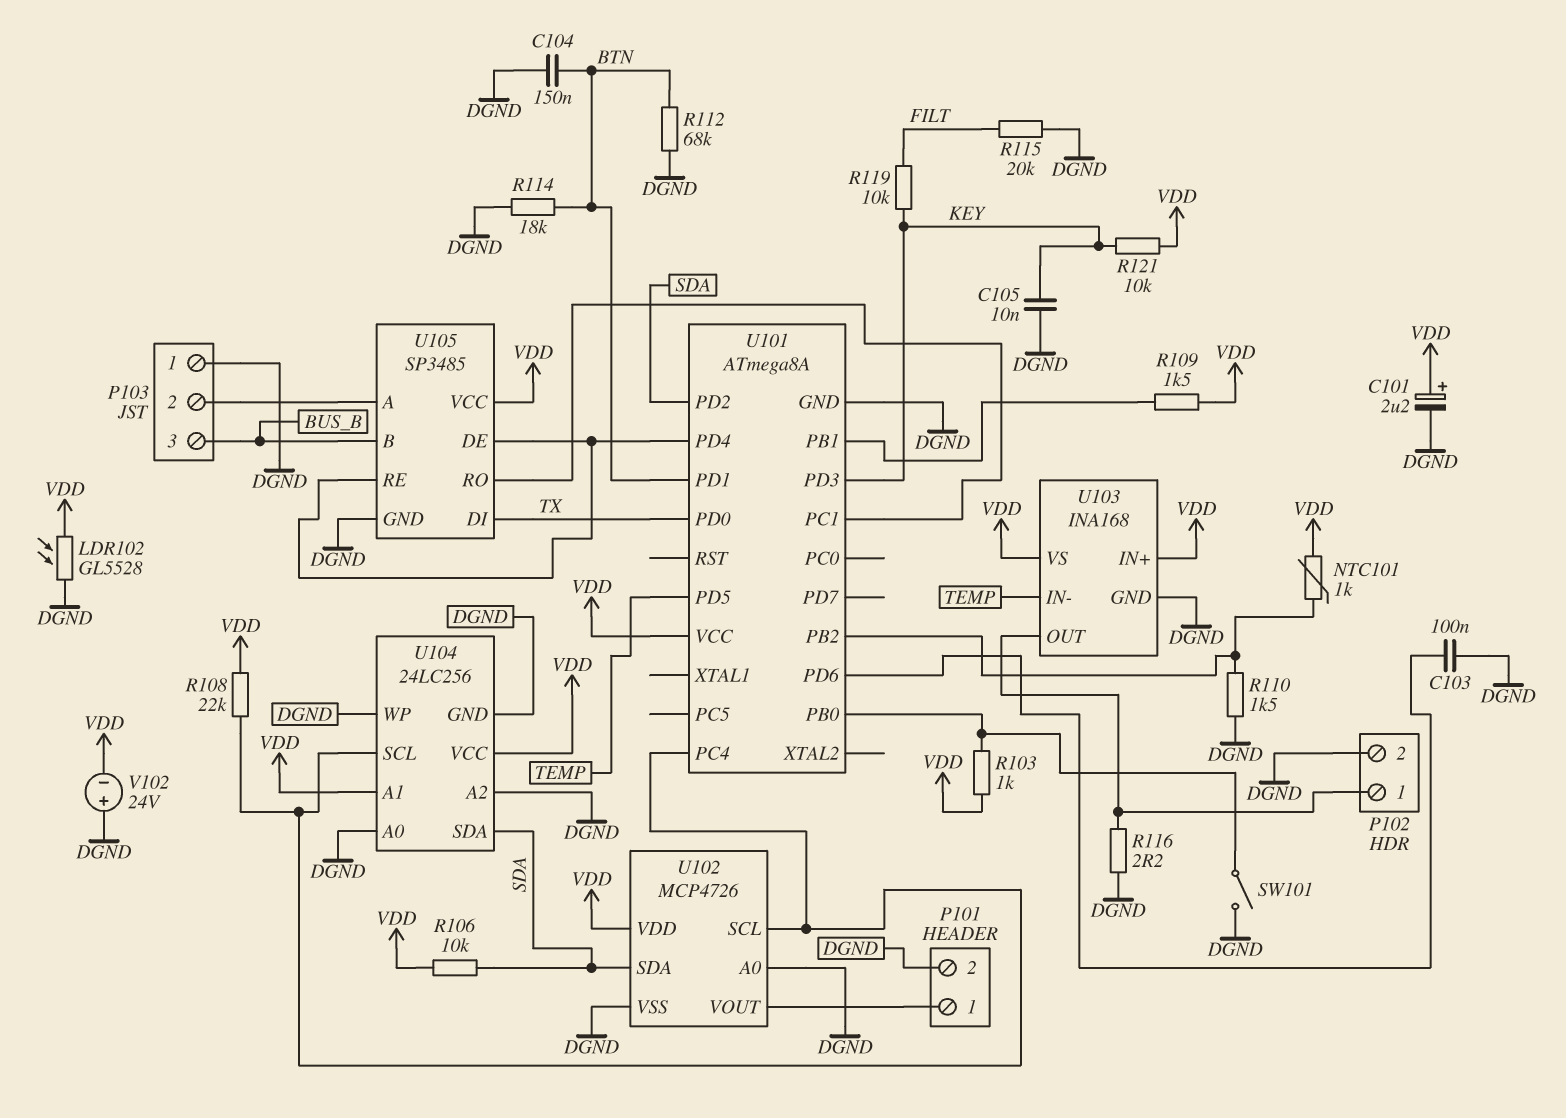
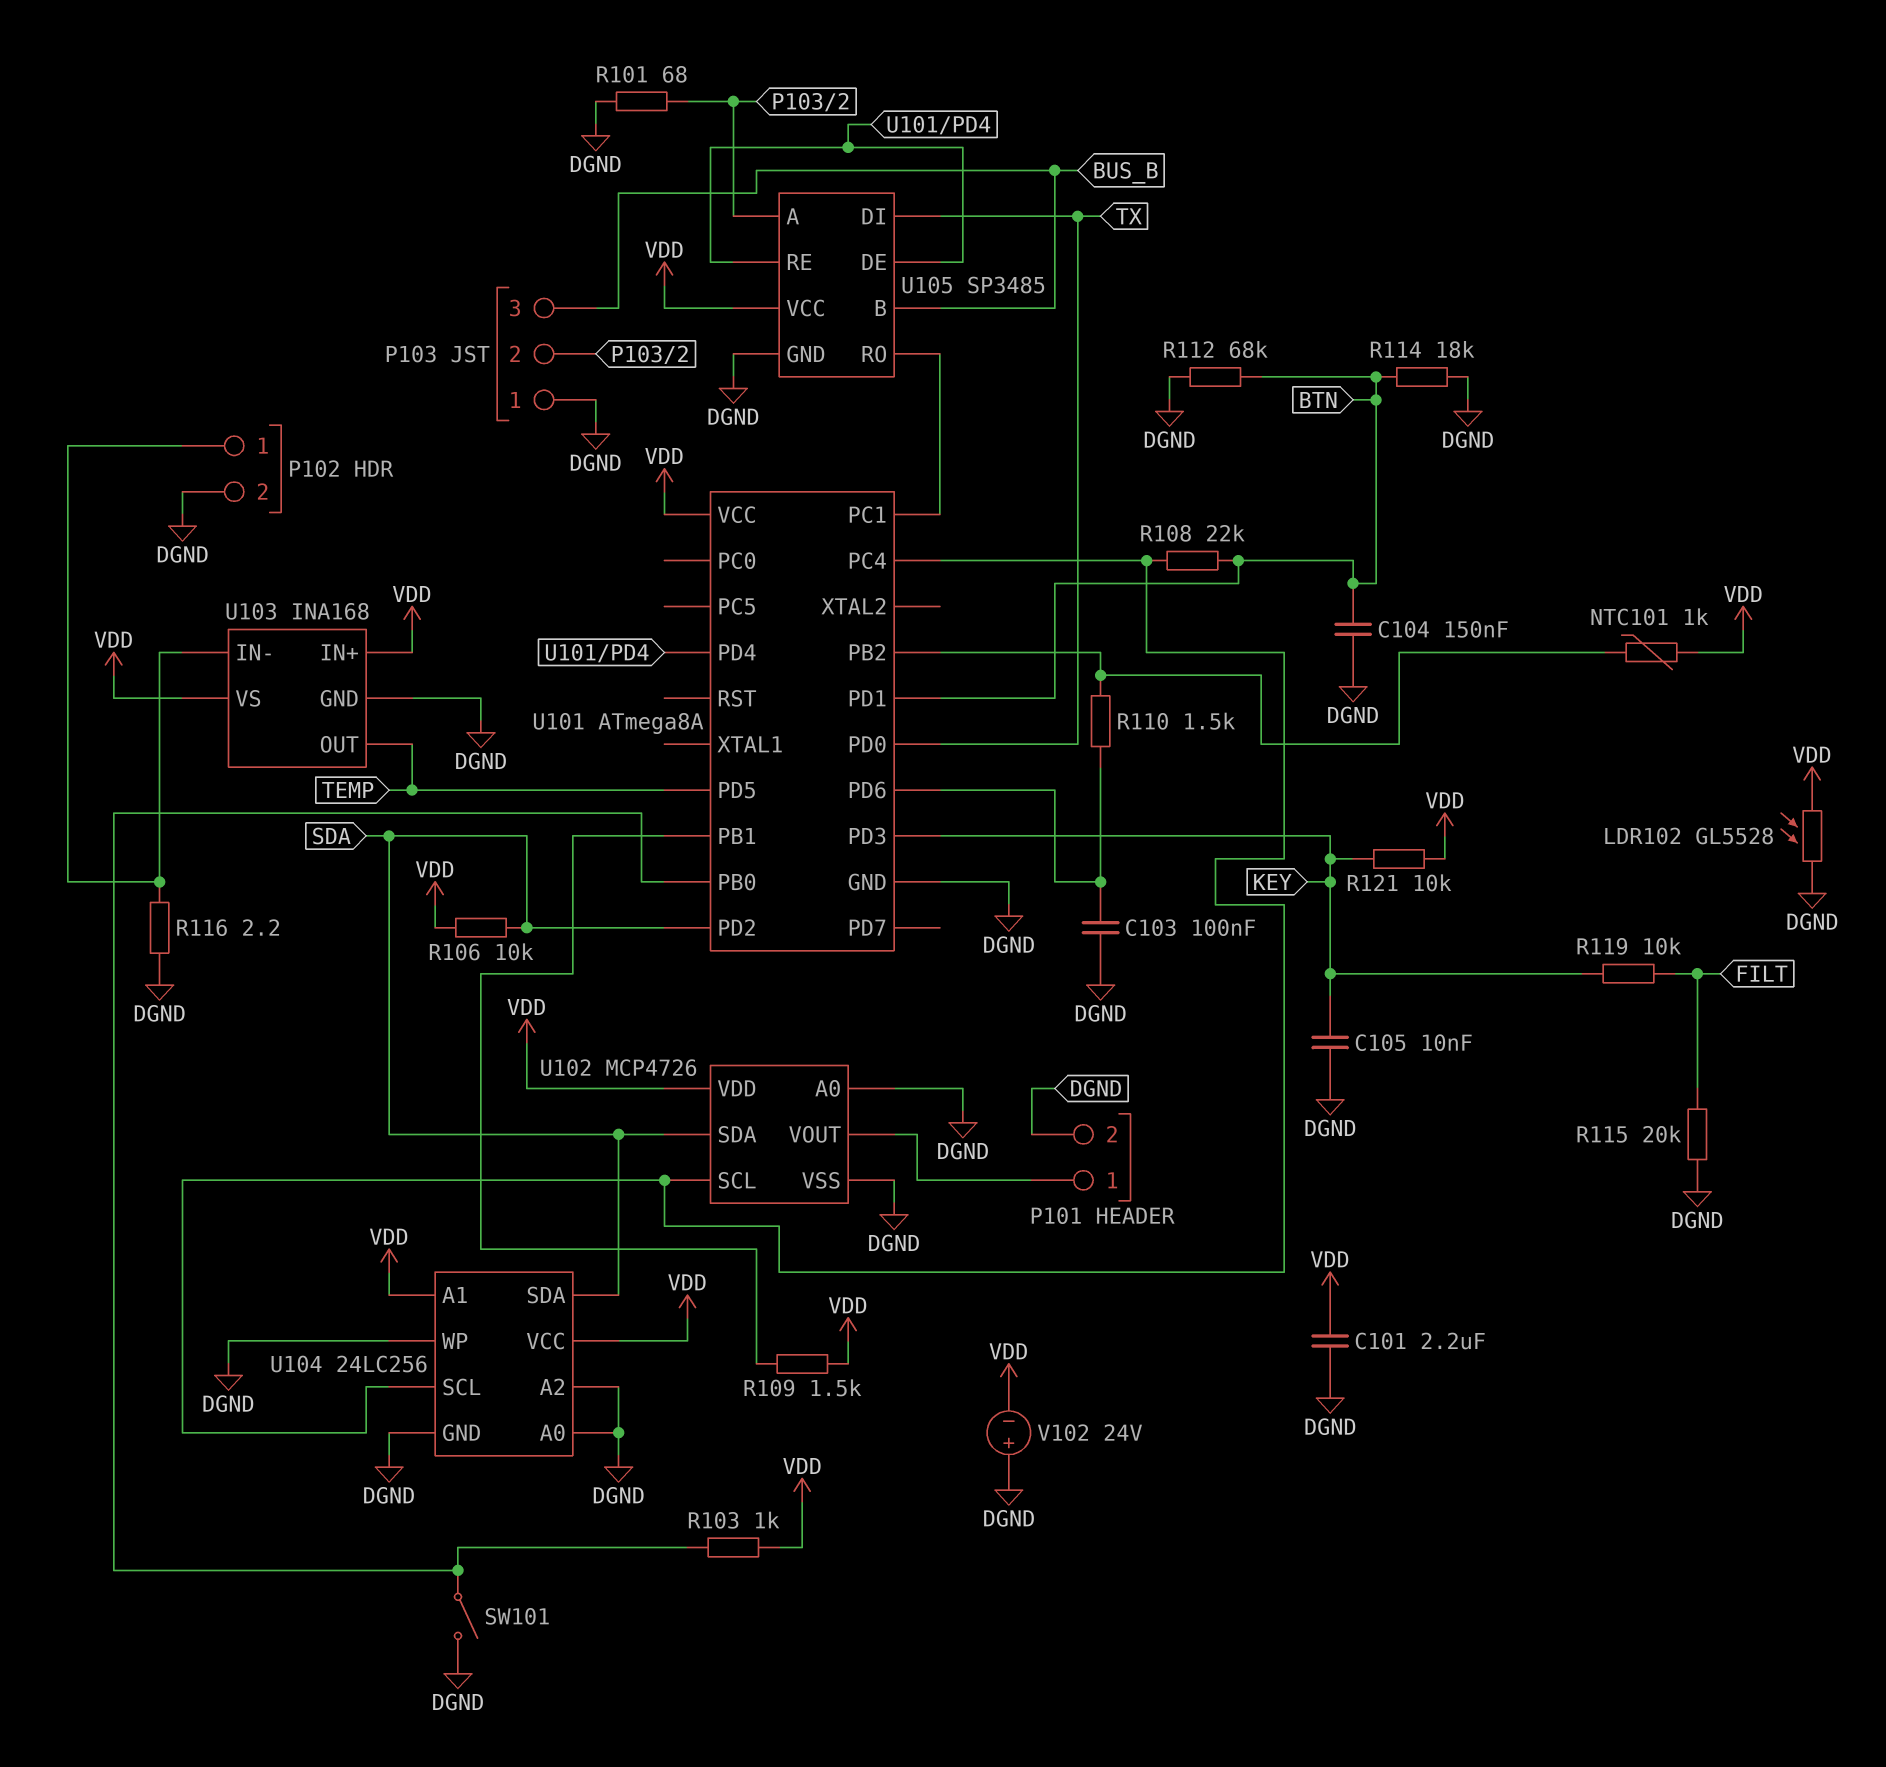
C101: 2.2uF (plus VDD, minus DGND) -> 2.2uF (DGND, VDD)
R101: none -> 68 (DGND, P103/2)
R108: 22k (U101/PC4, VDD) -> 22k (BTN, U101/PC4)
R110: 1.5k (DGND, U101/PB2) -> 1.5k (U101/PB2, U101/PD6)
U103 pin IN-: TEMP -> P102/1
U103 pin OUT: P102/1 -> TEMP

